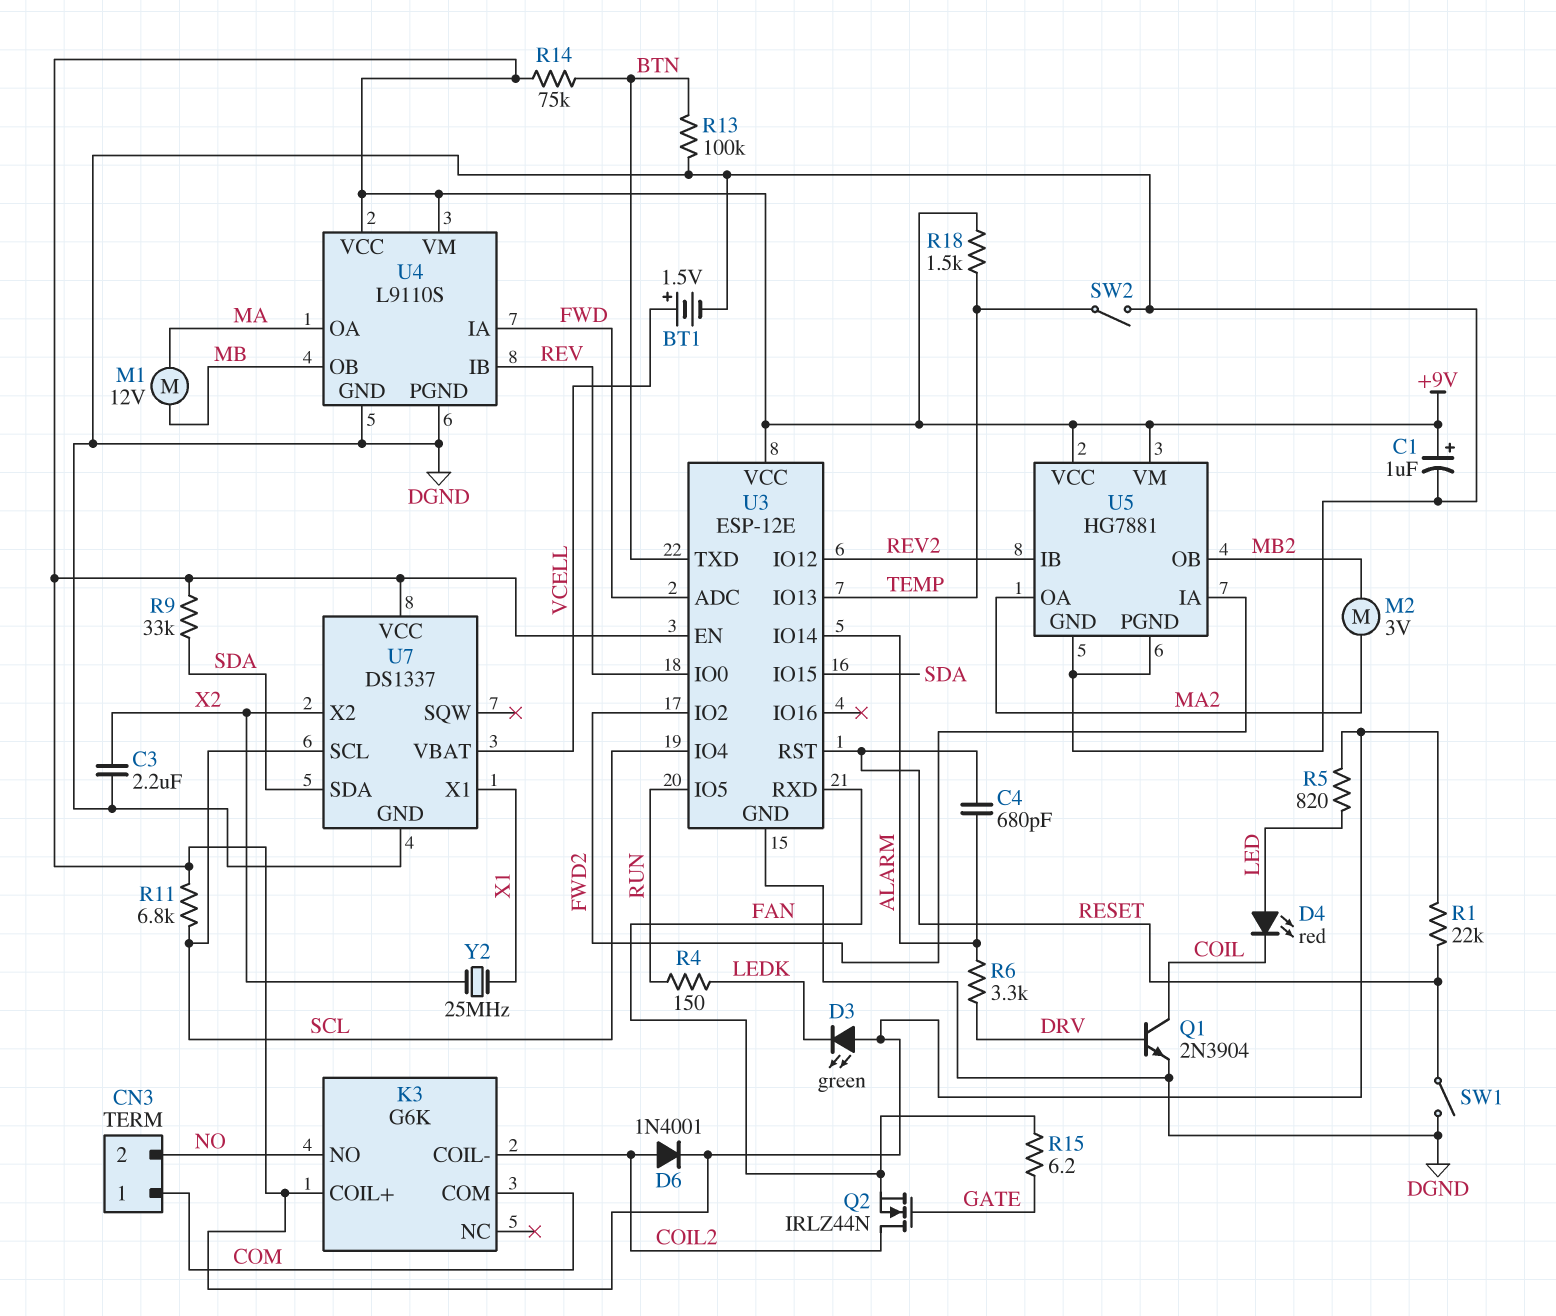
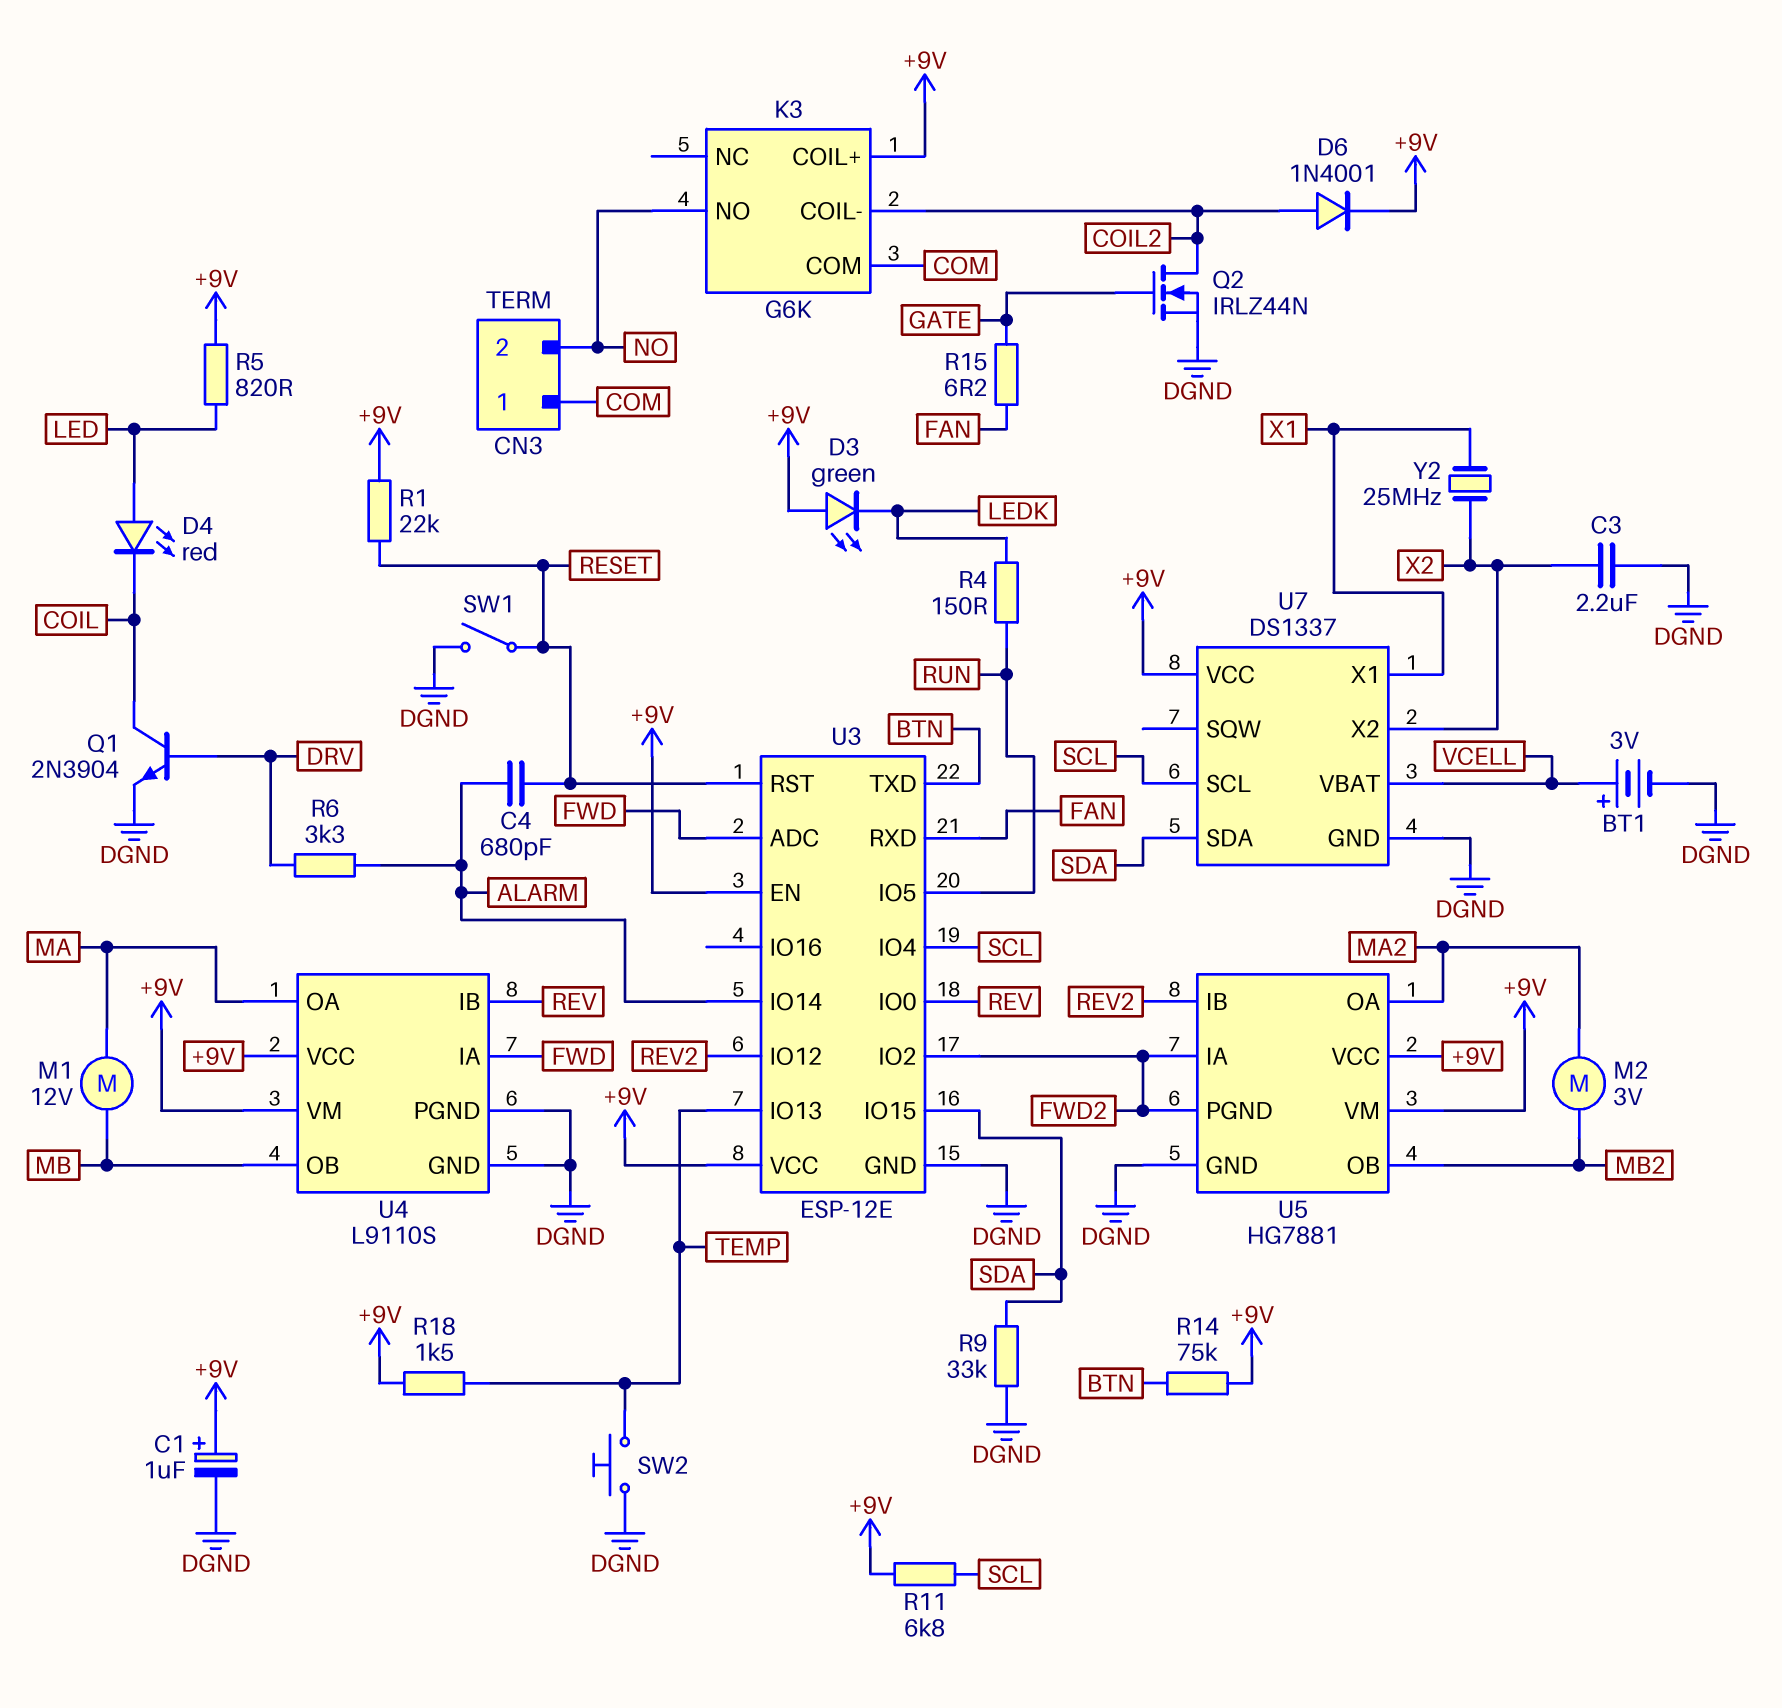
BT1: 1.5V (plus VCELL, minus DGND) -> 3V (plus VCELL, minus DGND)
Q2: NMOS IRLZ44N (G GATE, D COIL2, S FAN) -> NMOS IRLZ44N (G GATE, D COIL2, S DGND)
R9: 33k (+9V, SDA) -> 33k (DGND, SDA)
R13: 100k (BTN, DGND) -> none
SW2: switch (DGND, TEMP) -> button (DGND, TEMP)
U5 pin PGND: DGND -> FWD2

